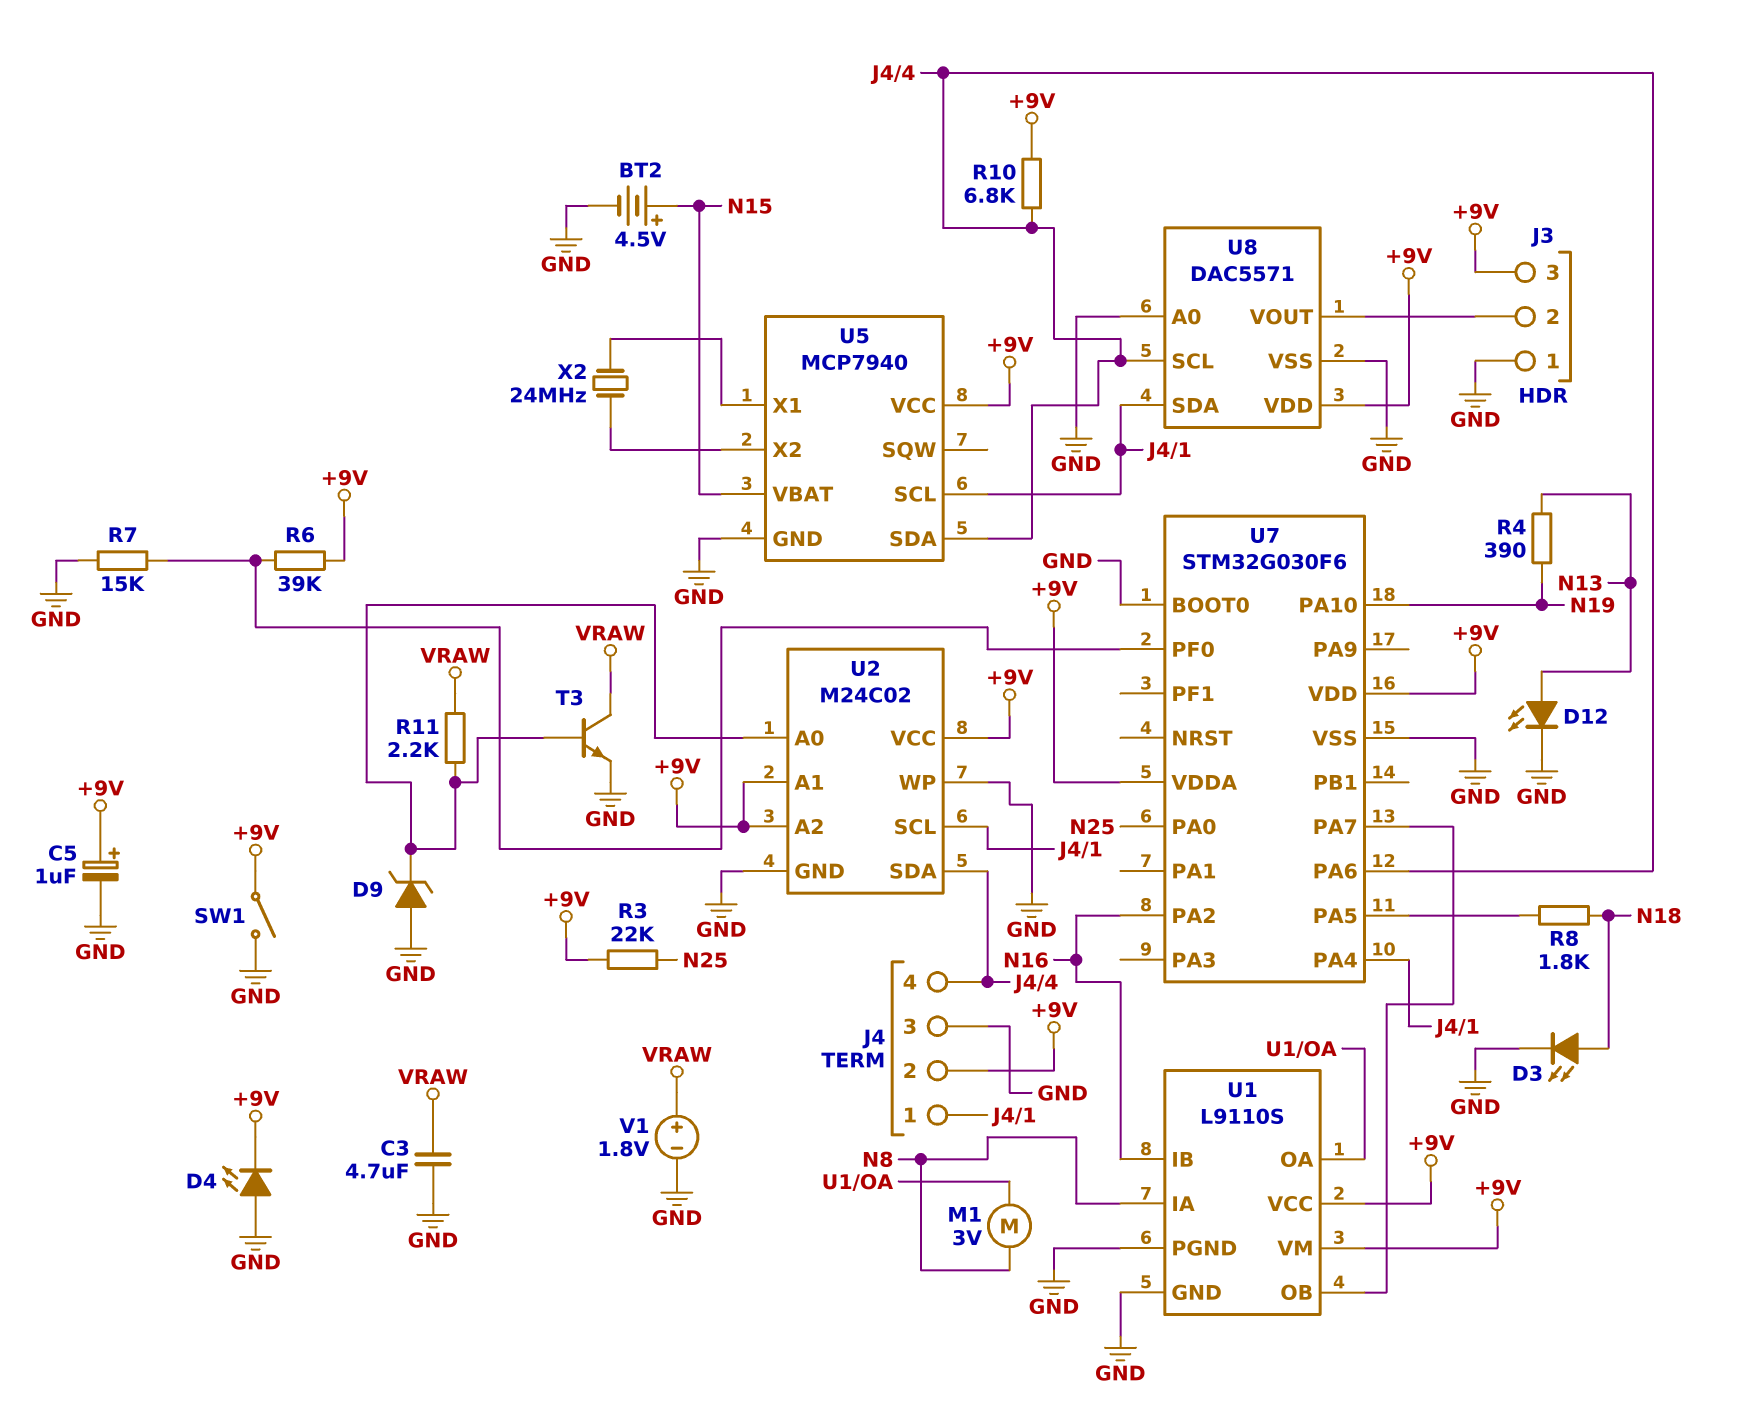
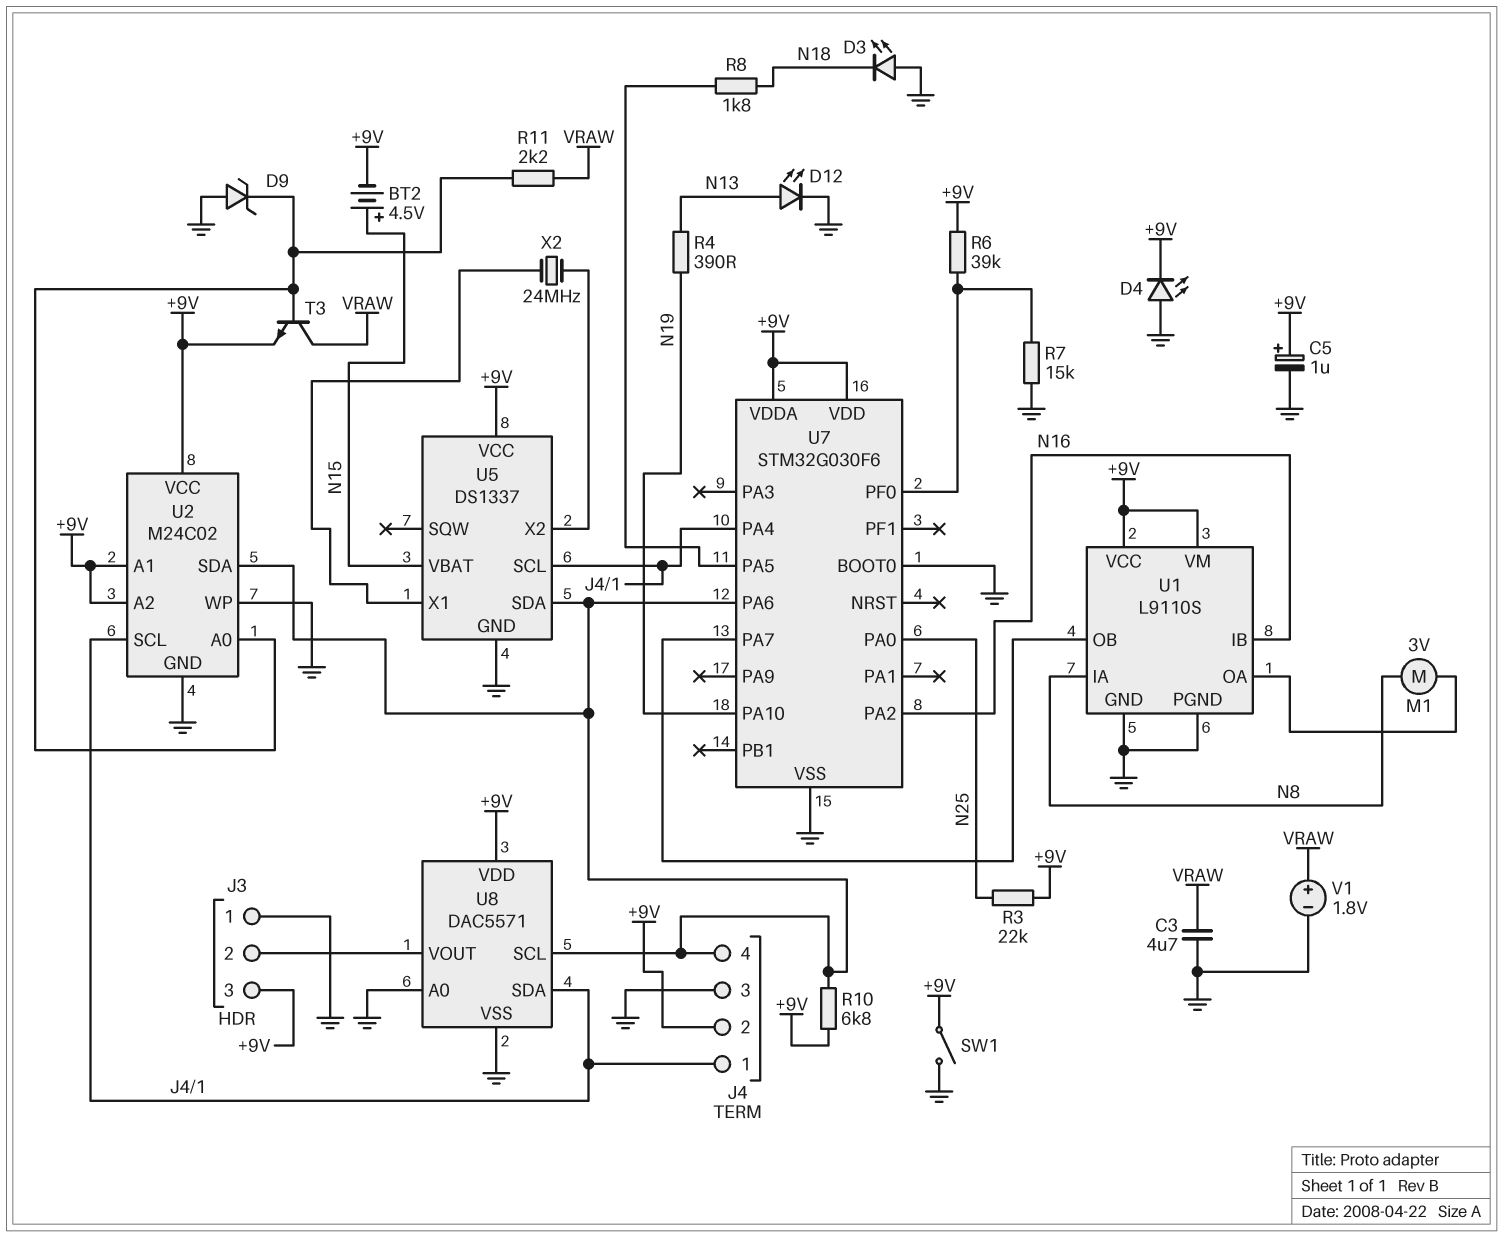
BT2: 4.5V (plus N15, minus GND) -> 4.5V (plus N15, minus +9V)
D3: LED (A N18, K GND) -> LED (A GND, K N18)
T3: NPN (B U2/A0, C VRAW, E GND) -> NPN (B U2/A0, C VRAW, E +9V)
U5: MCP7940 -> DS1337

